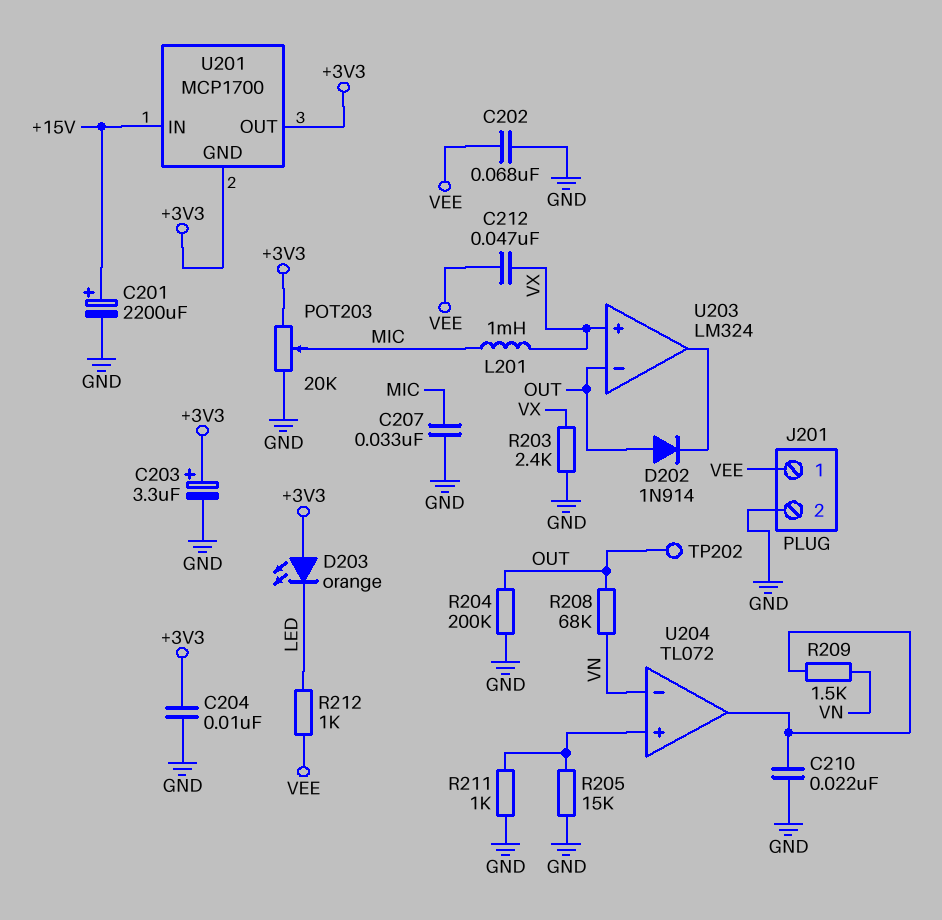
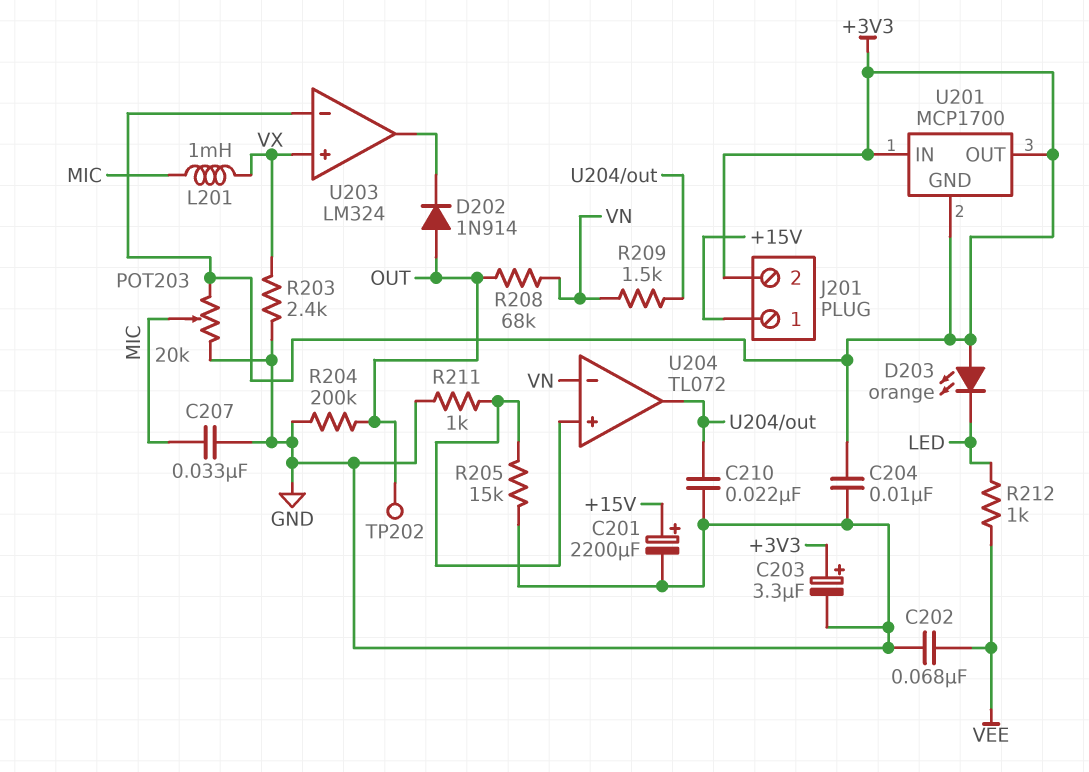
C212: 47nF (VEE, VX) -> none
J201 pin 1: VEE -> +15V
J201 pin 2: GND -> +3V3
U201 pin IN: +15V -> +3V3
U203 pin in-: OUT -> +3V3

